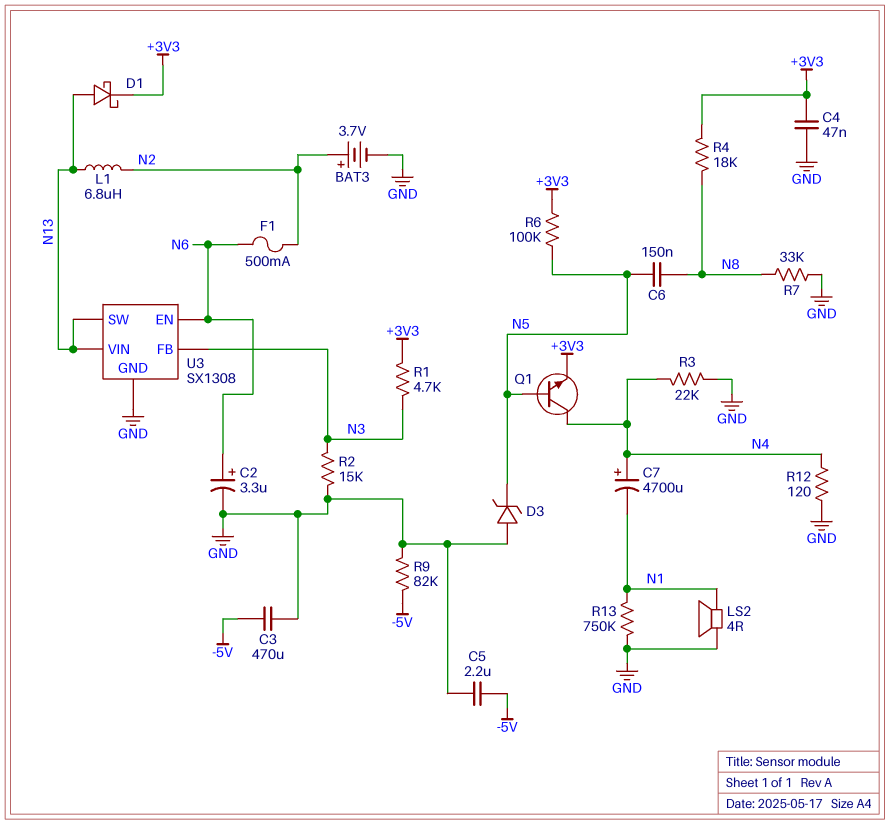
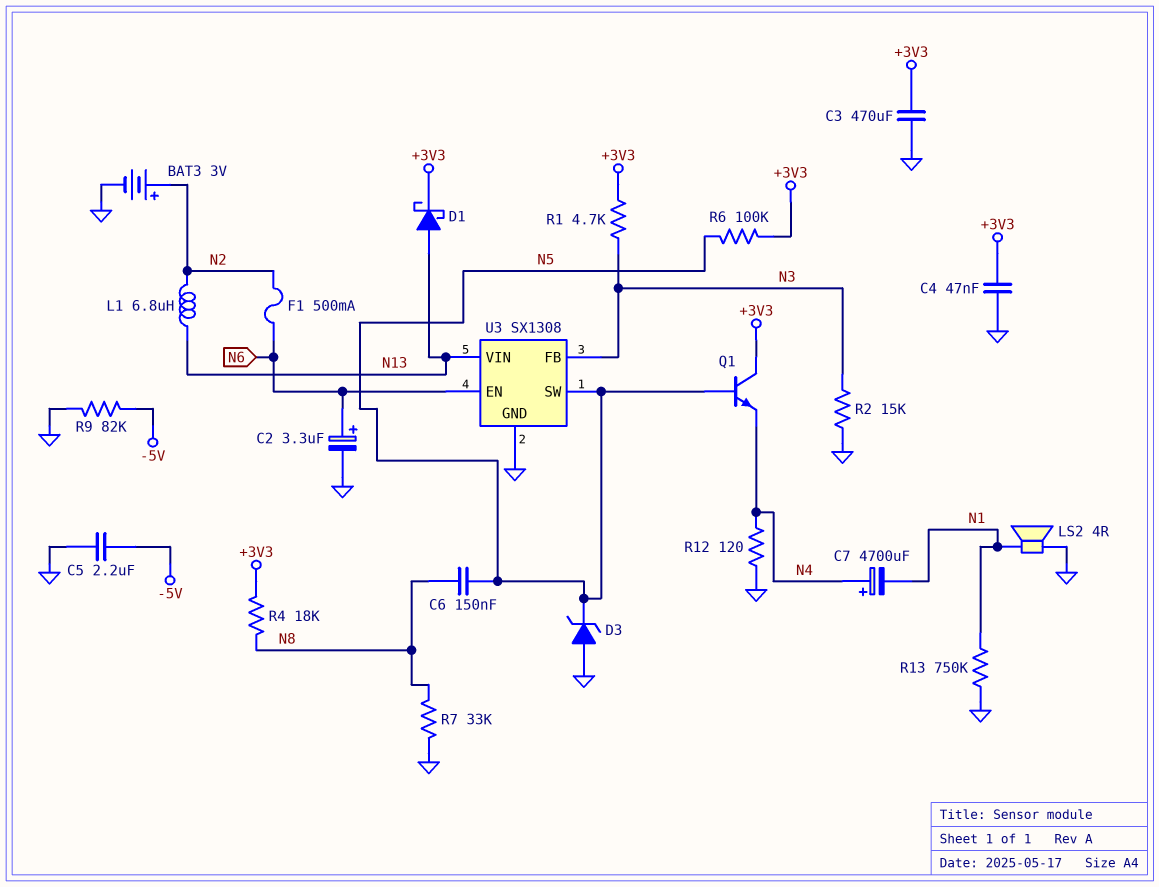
BAT3: 3.7V (plus N2, minus GND) -> 3V (plus N2, minus GND)
C3: 470uF (-5V, GND) -> 470uF (+3V3, GND)
Q1: NPN (B N5, C N4, E +3V3) -> NPN (B N5, C +3V3, E N4)
R3: 22k (GND, N4) -> none
U3 pin SW: N13 -> N5

